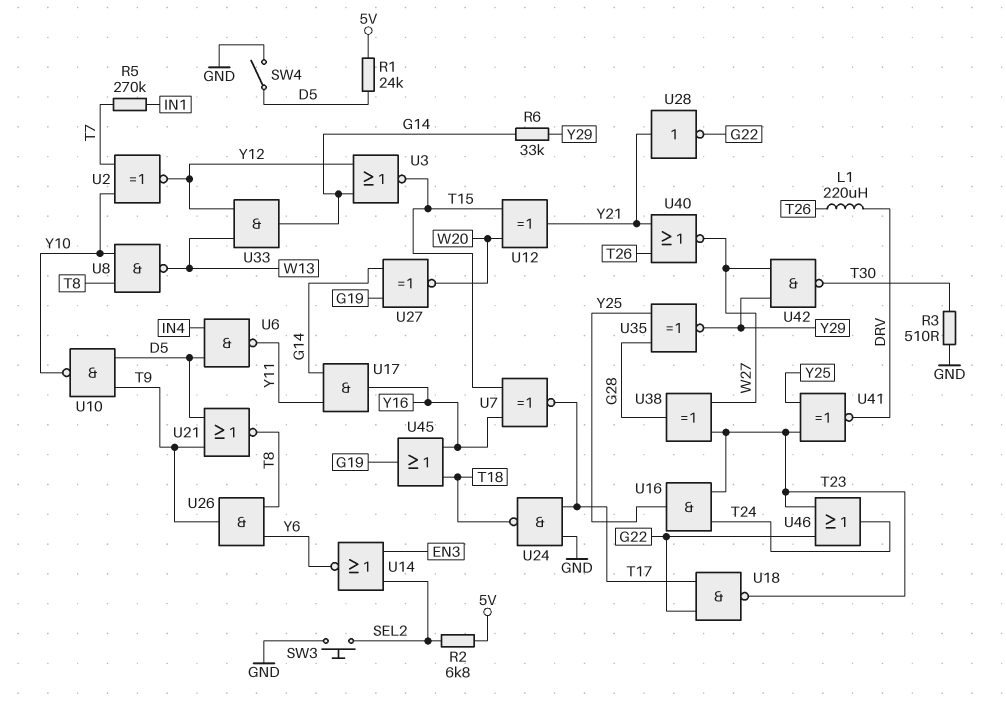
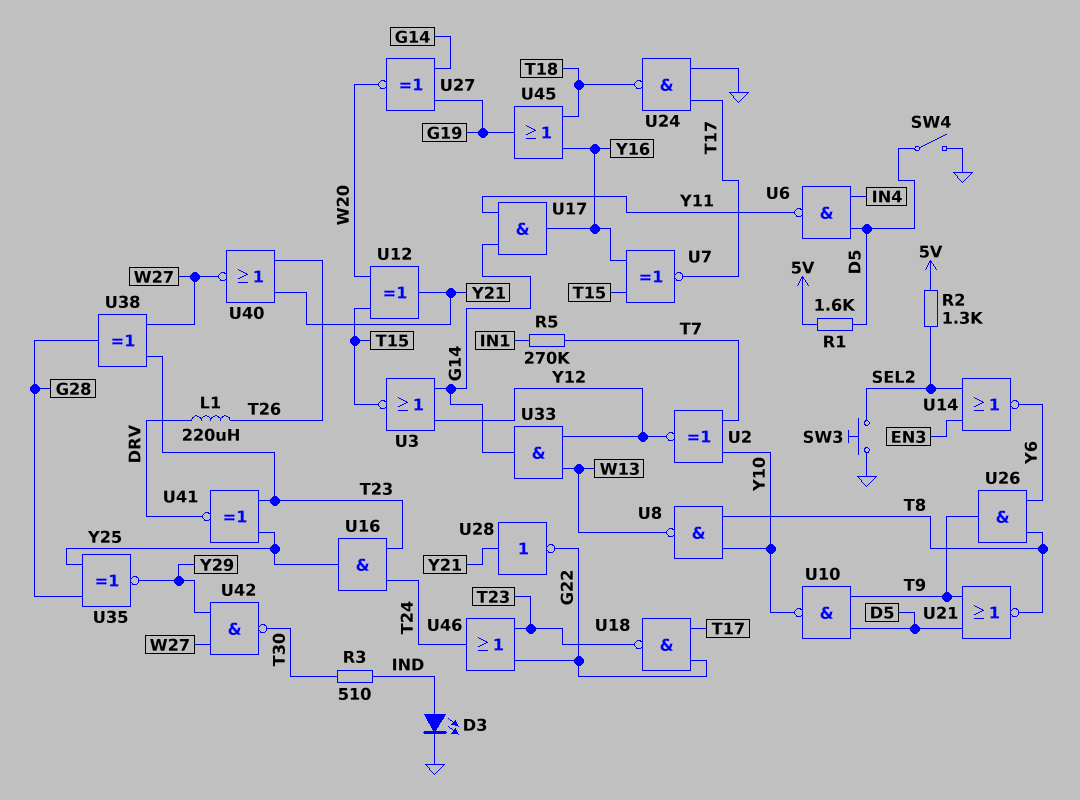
D3: none -> LED (A IND, K GND)
R1: 24k (5V, D5) -> 1.6k (5V, D5)
R2: 6.8k (5V, SEL2) -> 1.3k (5V, SEL2)
R3: 510 (GND, T30) -> 510 (IND, T30)
R6: 33k (G14, Y29) -> none

